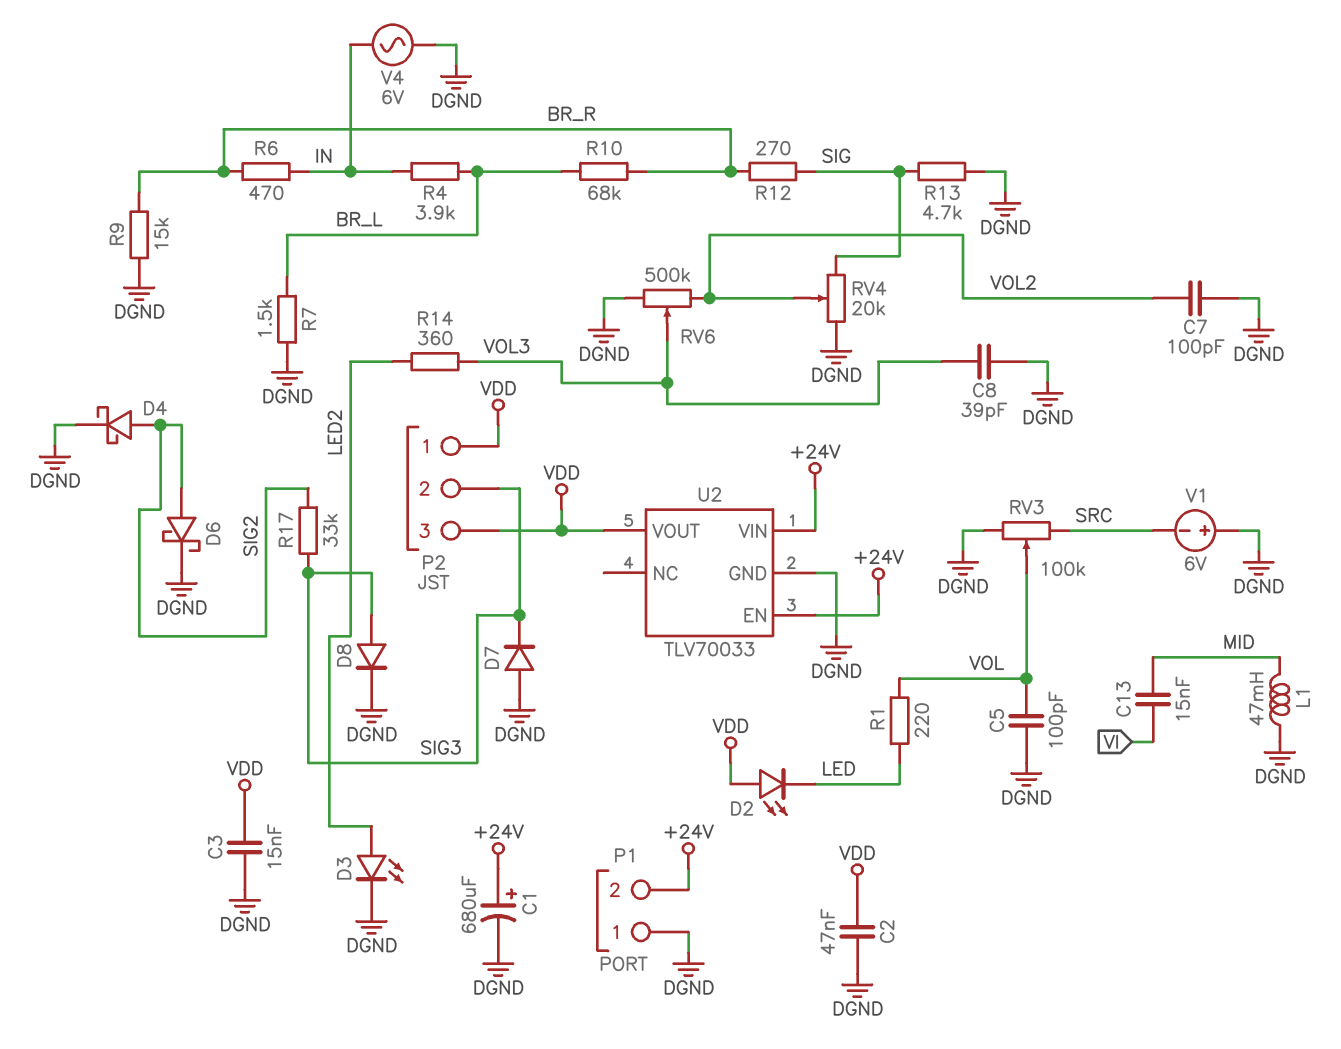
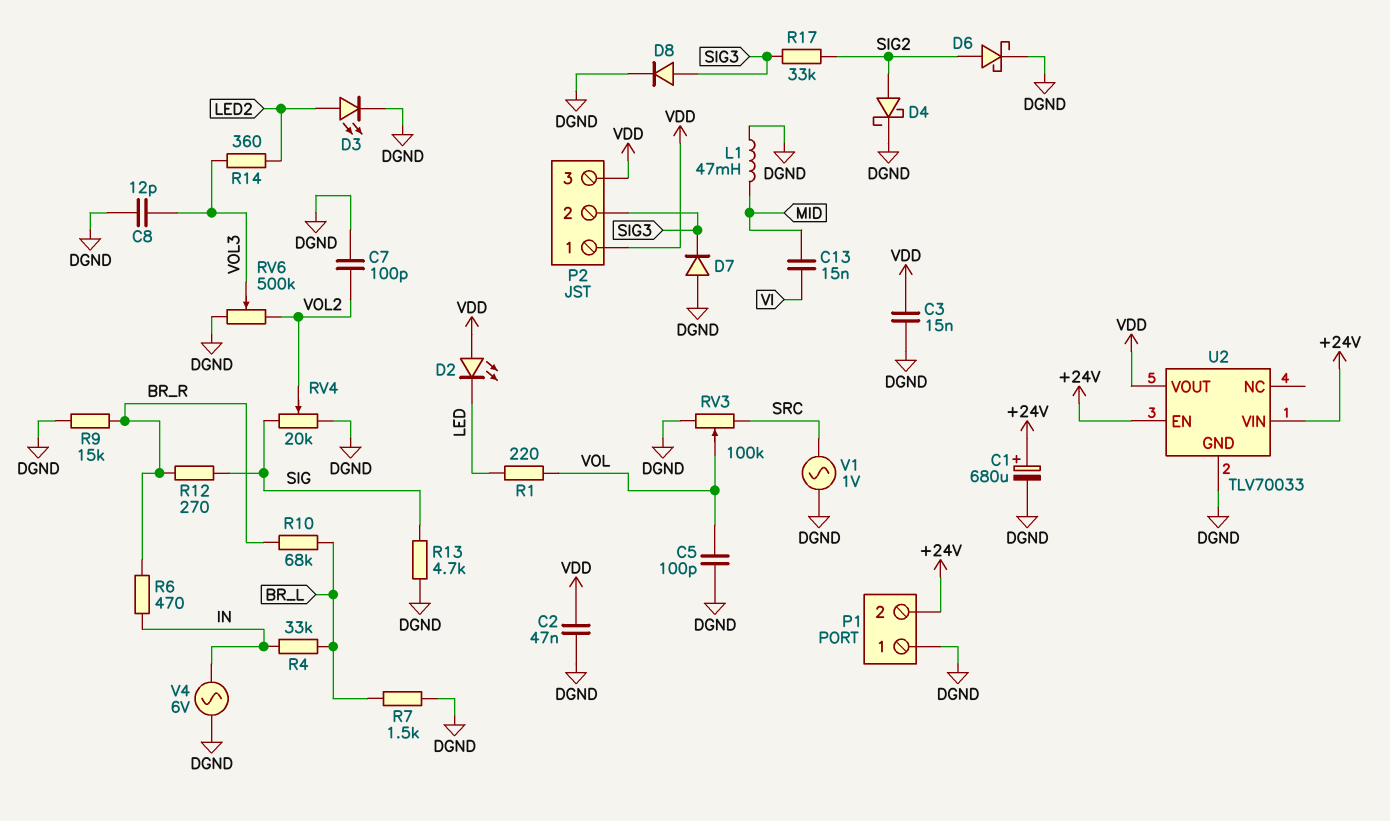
C8: 39pF (DGND, VOL3) -> 12pF (DGND, VOL3)
R4: 3.9k (BR_L, IN) -> 33k (BR_L, IN)
V1: 6V (plus DGND, minus SRC) -> AC 1V (DGND, SRC)

